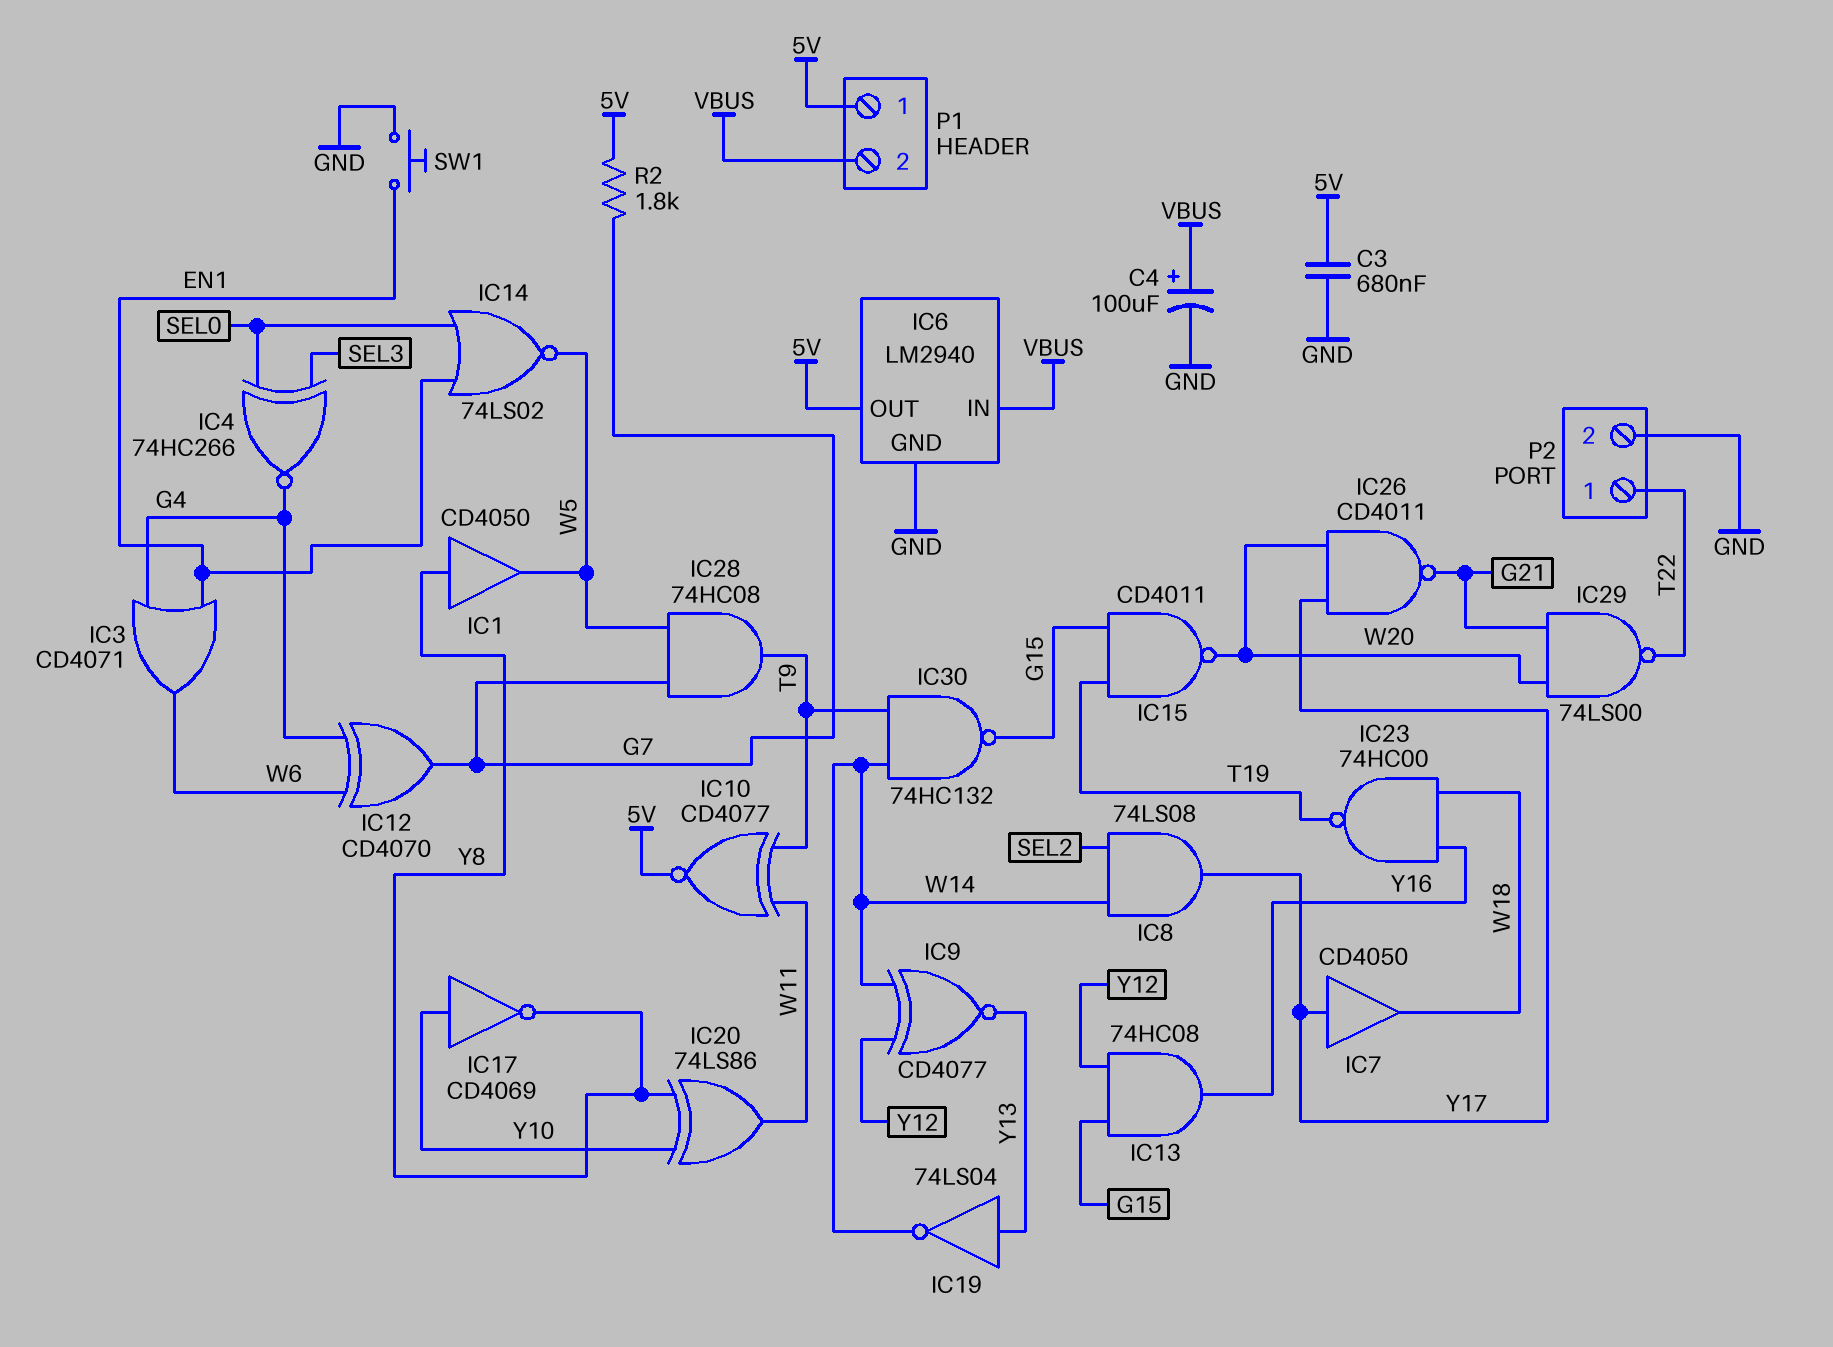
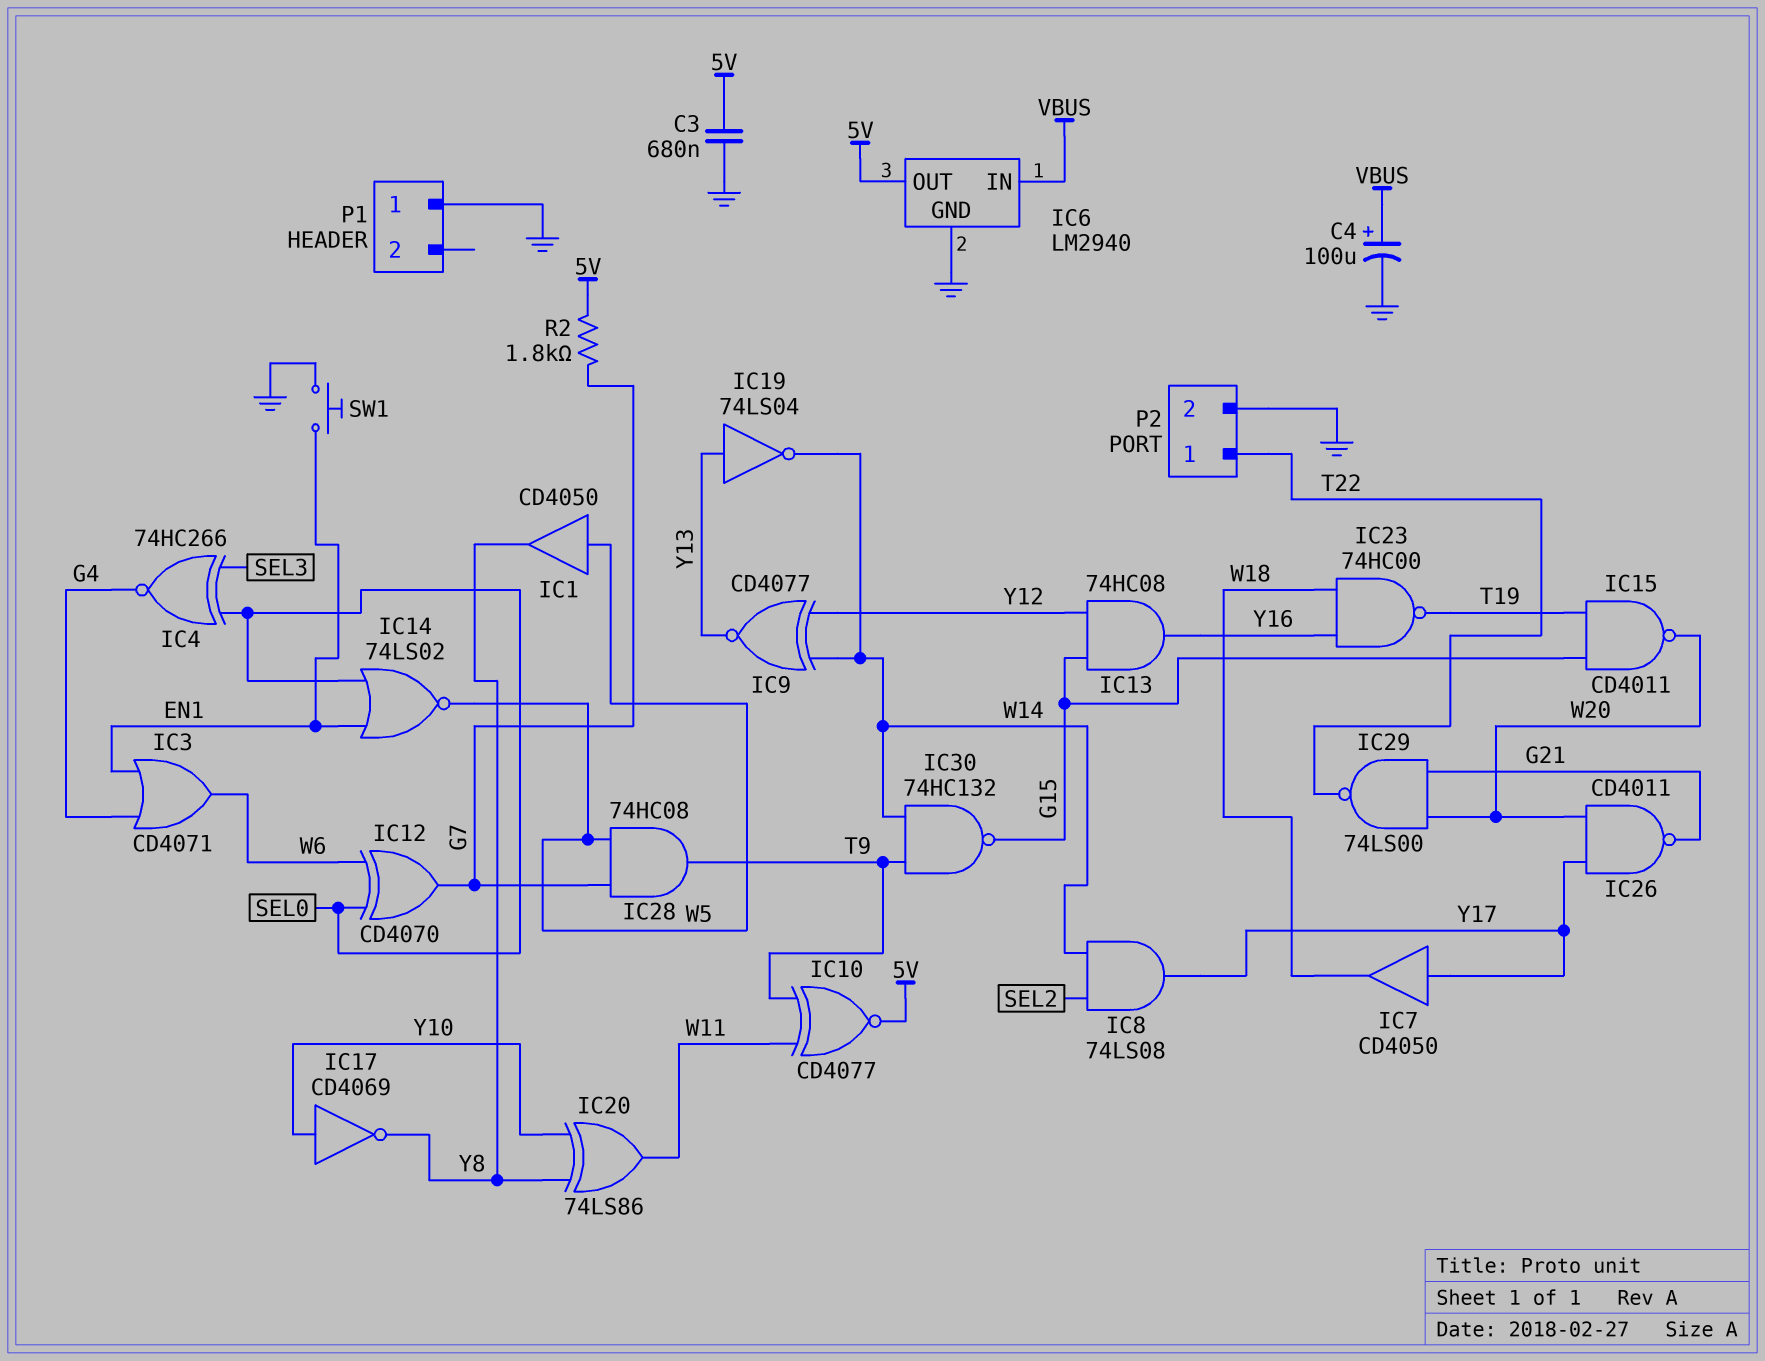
IC1: buffer CD4050 (in Y8, out W5) -> buffer CD4050 (in W5, out Y8)
IC12: XOR CD4070 (in G4, in W6, out G7) -> XOR CD4070 (in SEL0, in W6, out G7)
P1 pin 1: 5V -> GND
P1 pin 2: VBUS -> none

